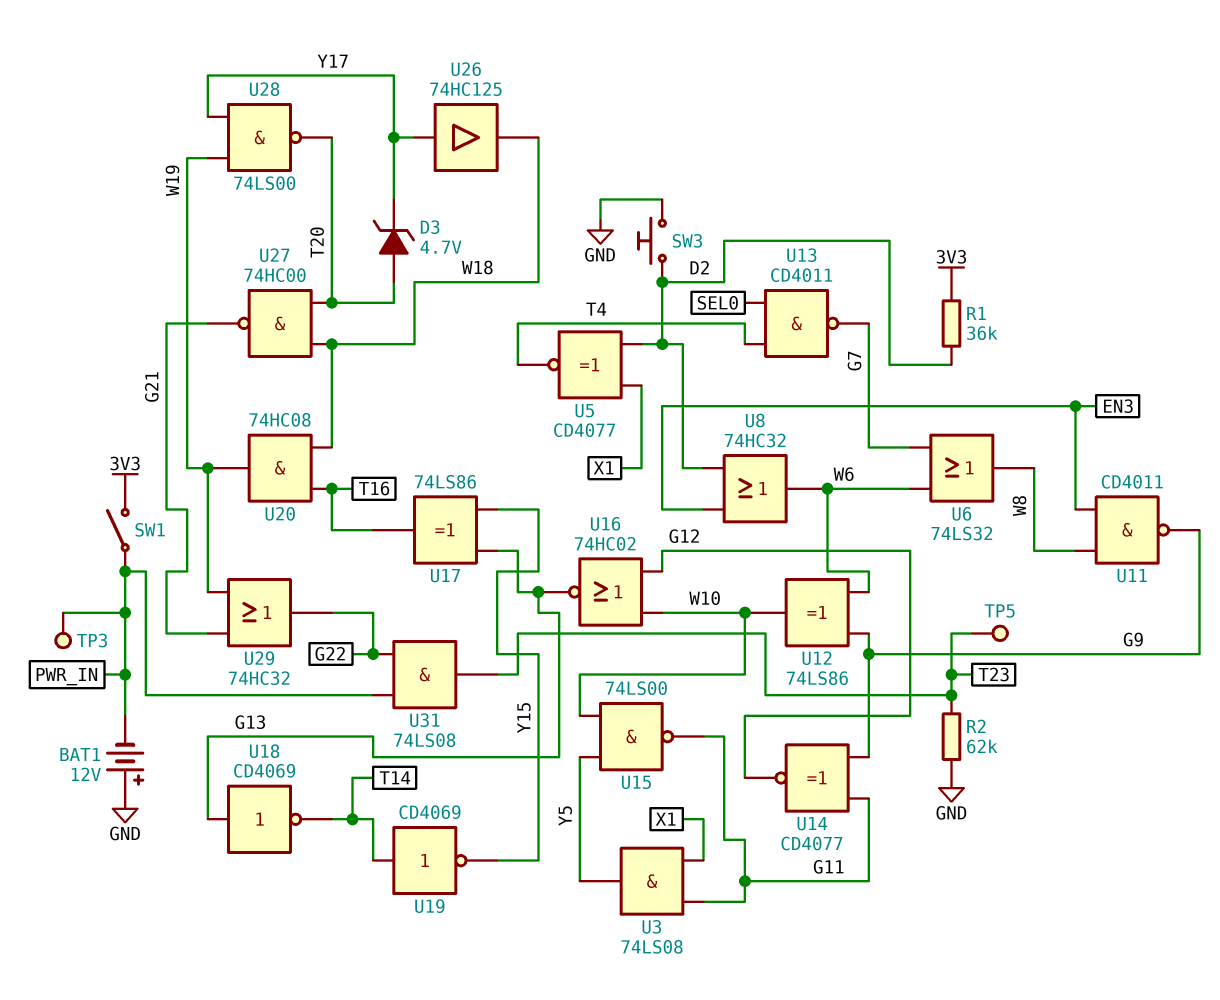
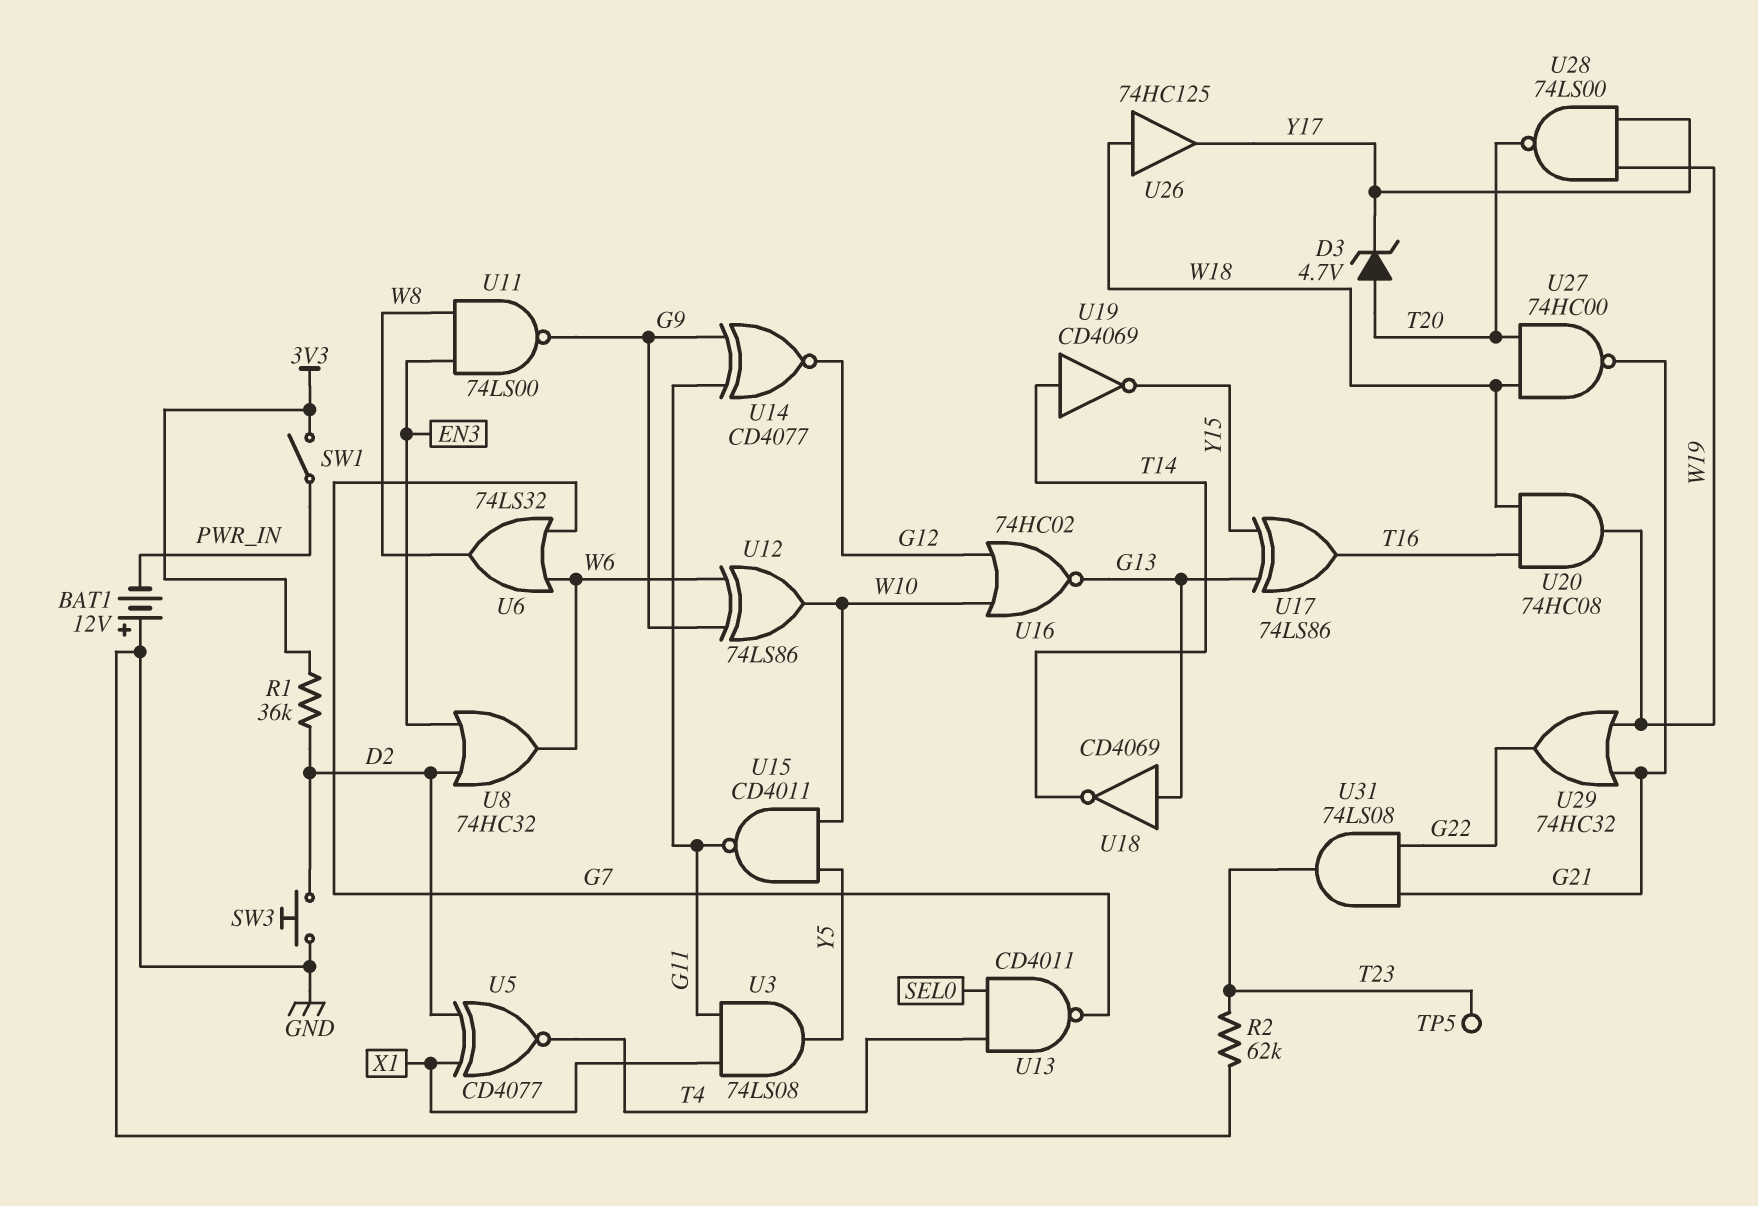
TP3: test point (PWR_IN) -> none
U11: NAND CD4011 (in EN3, in W8, out G9) -> NAND 74LS00 (in EN3, in W8, out G9)
U15: NAND 74LS00 (in W10, in Y5, out G11) -> NAND CD4011 (in W10, in Y5, out G11)
U26: buffer 74HC125 (in Y17, out W18) -> buffer 74HC125 (in W18, out Y17)
U31: AND 74LS08 (in G22, in PWR_IN, out T23) -> AND 74LS08 (in G21, in G22, out T23)

